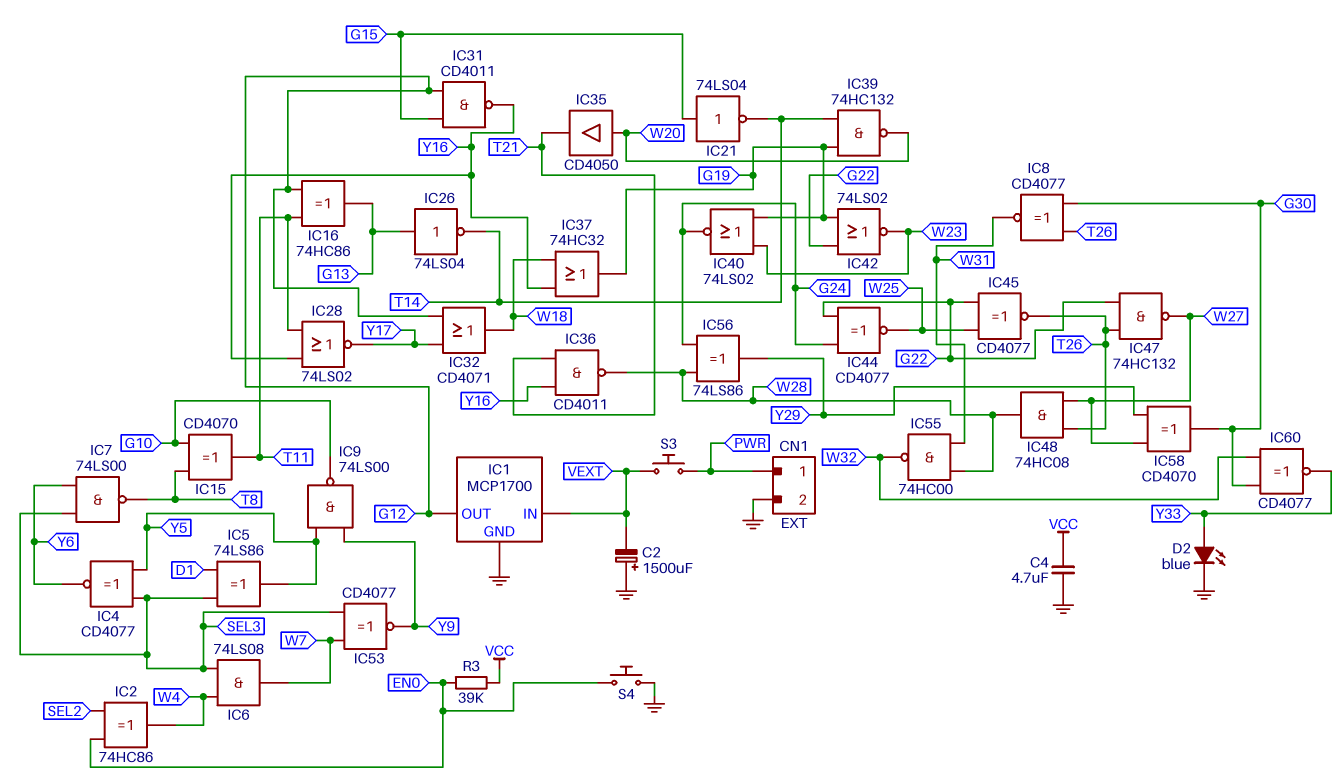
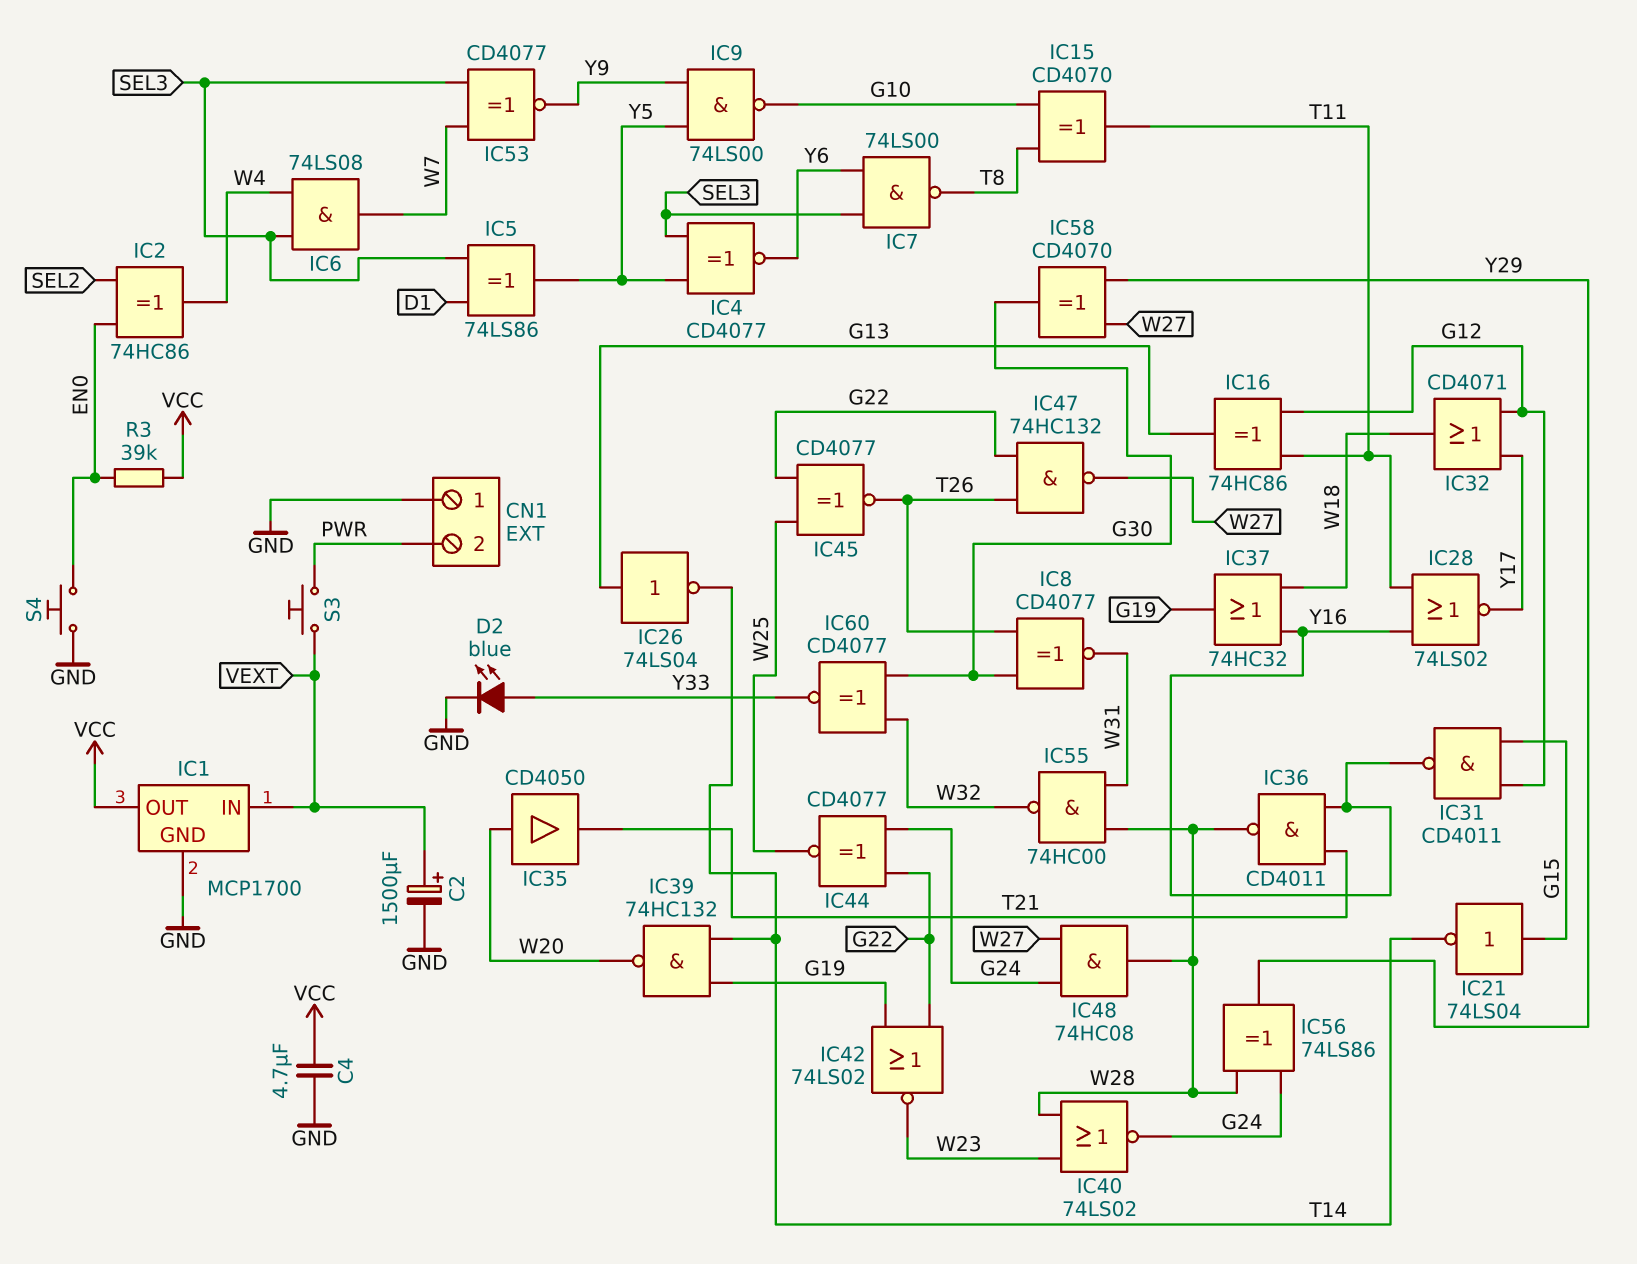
C2: 1500uF (plus GND, minus VEXT) -> 1500uF (plus VEXT, minus GND)
CN1 pin 1: PWR -> GND
CN1 pin 2: GND -> PWR
IC1 pin OUT: G12 -> VCC
IC40: NOR 74LS02 (in G19, in W23, out G24) -> NOR 74LS02 (in W23, in W28, out G24)
IC48: AND 74HC08 (in T26, in W27, out W28) -> AND 74HC08 (in G24, in W27, out W28)

